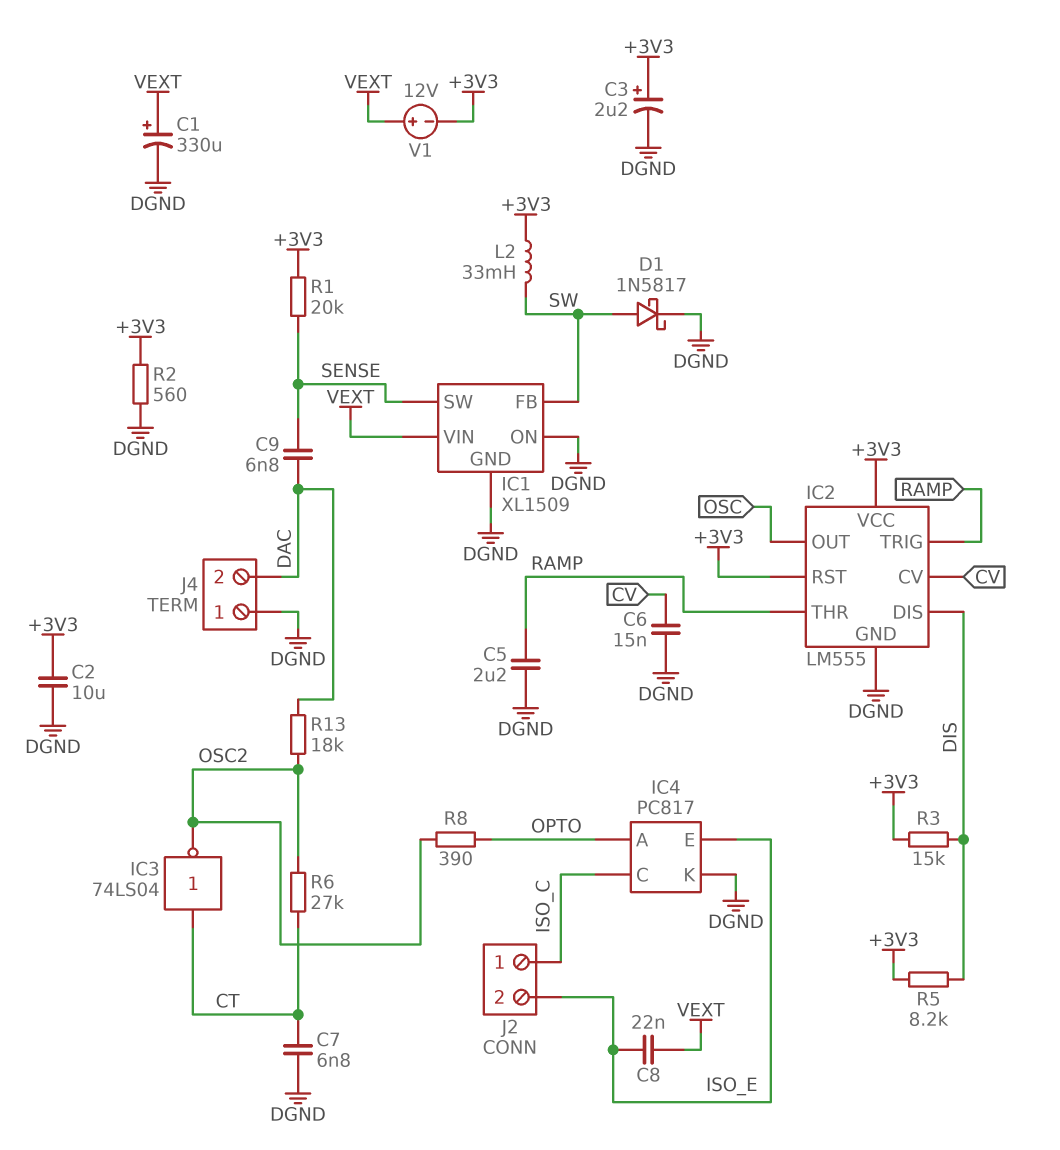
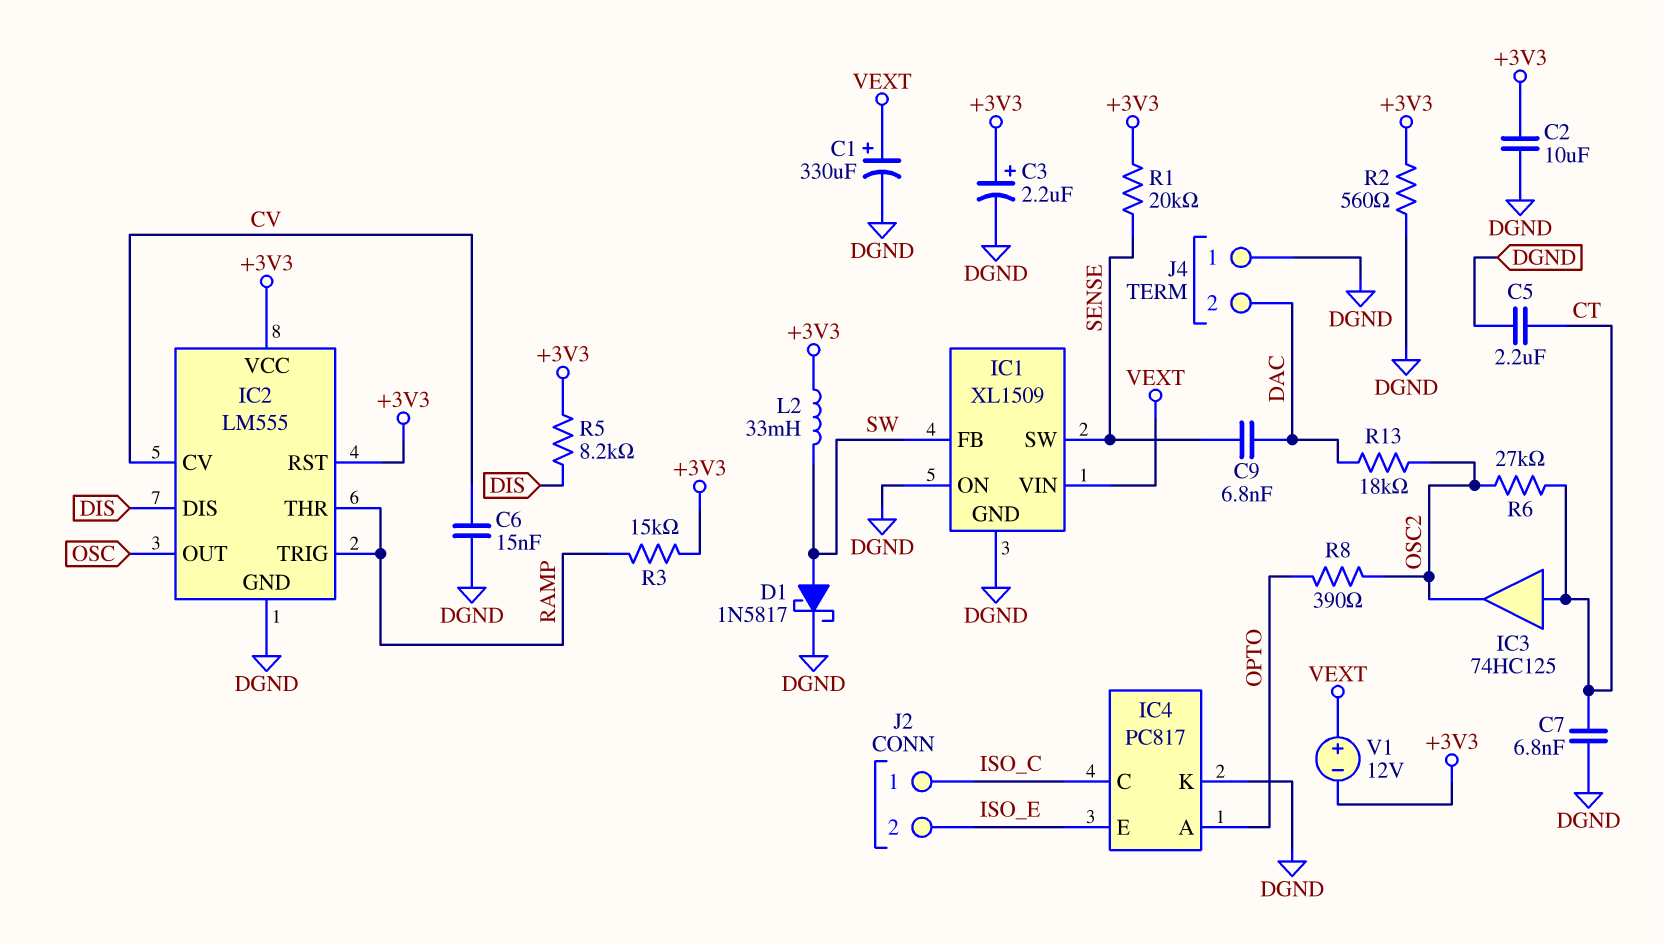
C5: 2.2uF (DGND, RAMP) -> 2.2uF (CT, DGND)
C8: 22nF (ISO_E, VEXT) -> none
IC3: NOT 74LS04 (in CT, out OSC2) -> buffer 74HC125 (in CT, out OSC2)
R3: 15k (+3V3, DIS) -> 15k (+3V3, RAMP)

